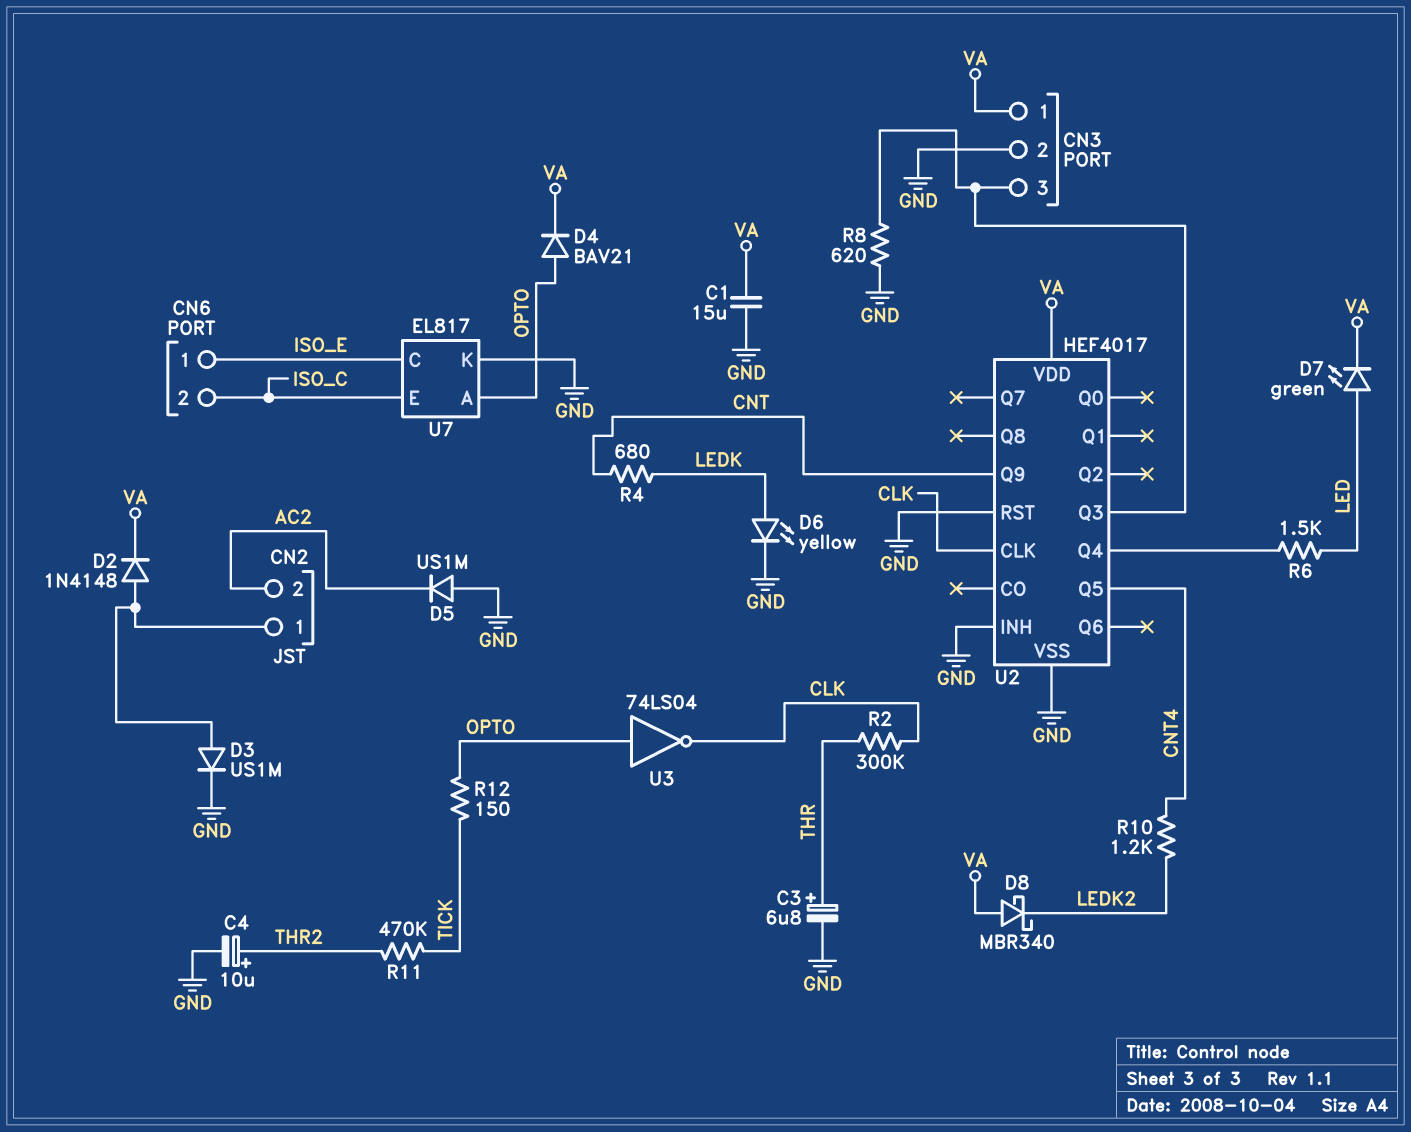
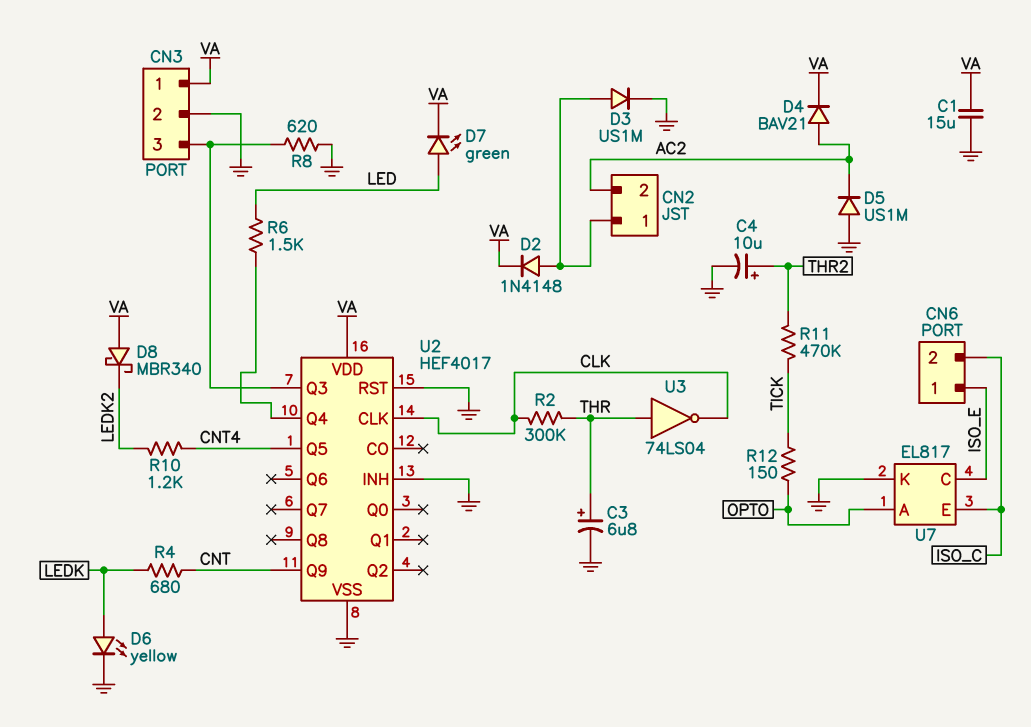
D4: diode BAV21 (A OPTO, K VA) -> diode BAV21 (A AC2, K VA)
U3: NOT 74LS04 (in OPTO, out CLK) -> NOT 74LS04 (in THR, out CLK)

